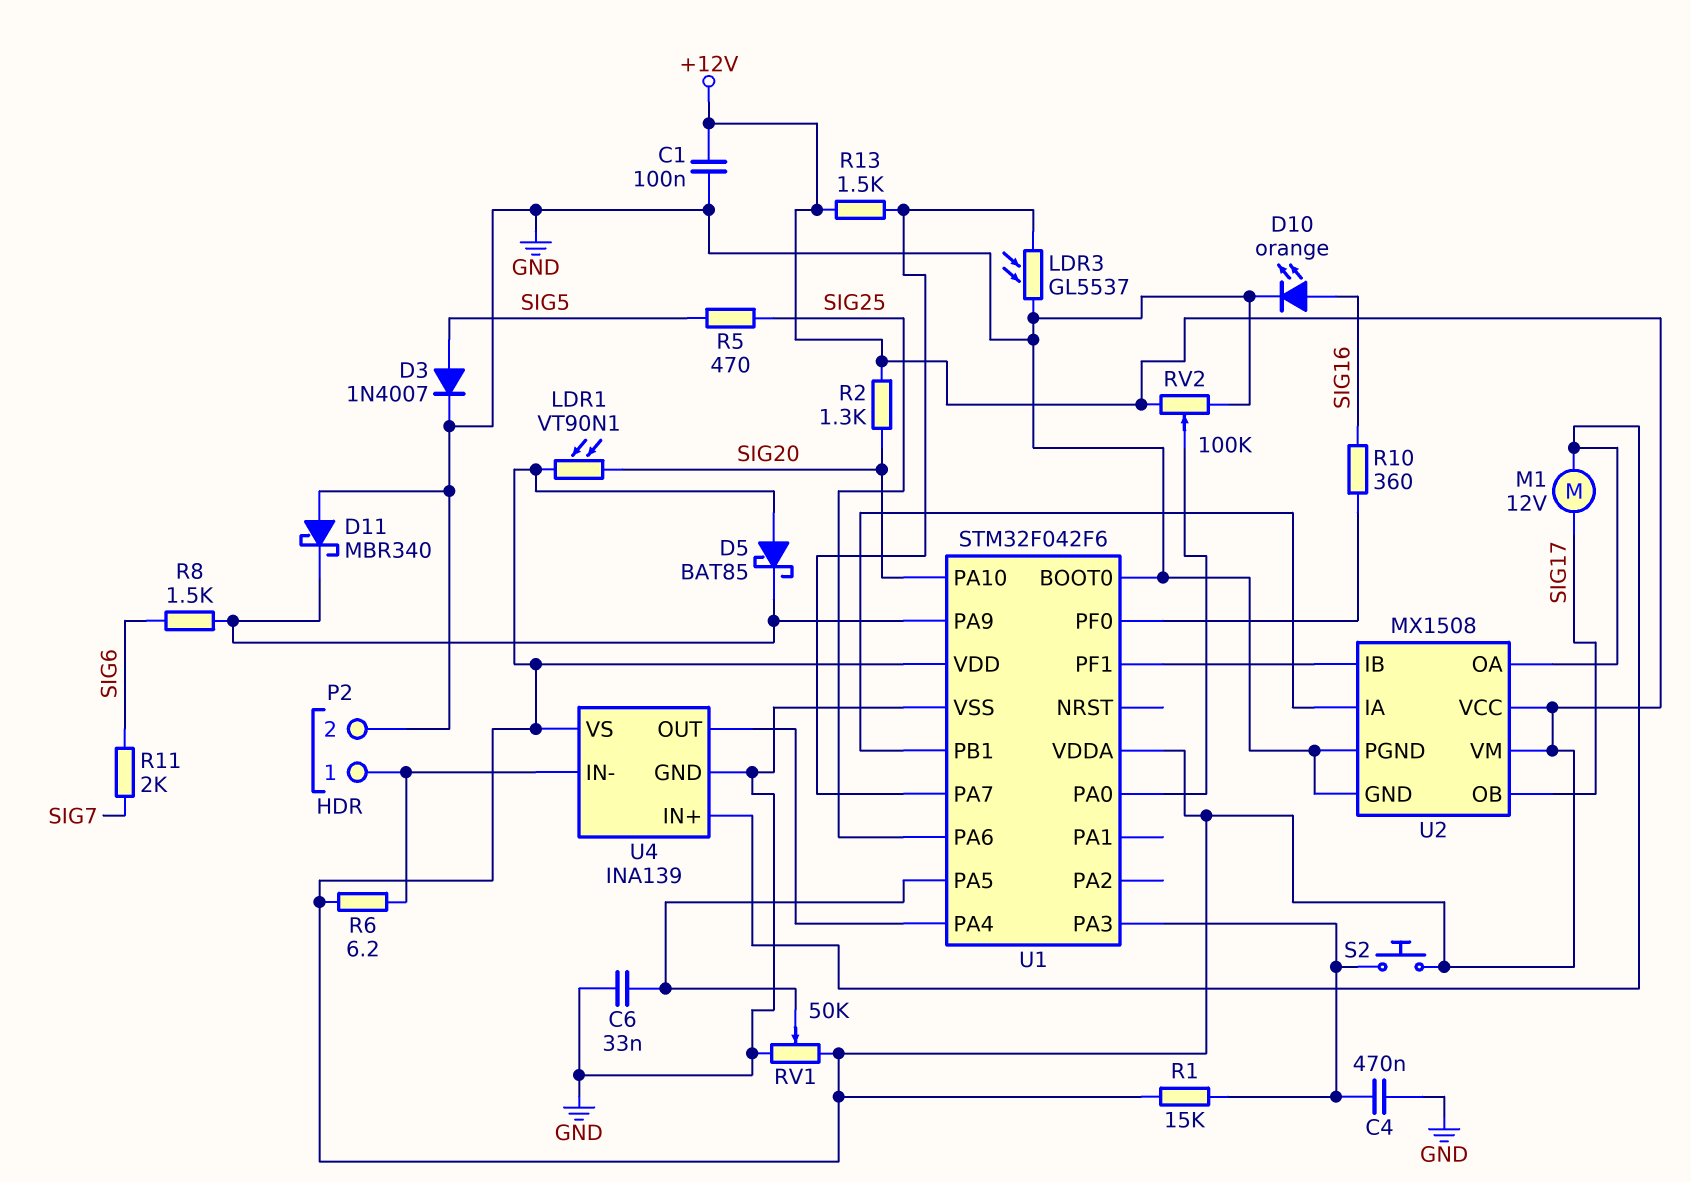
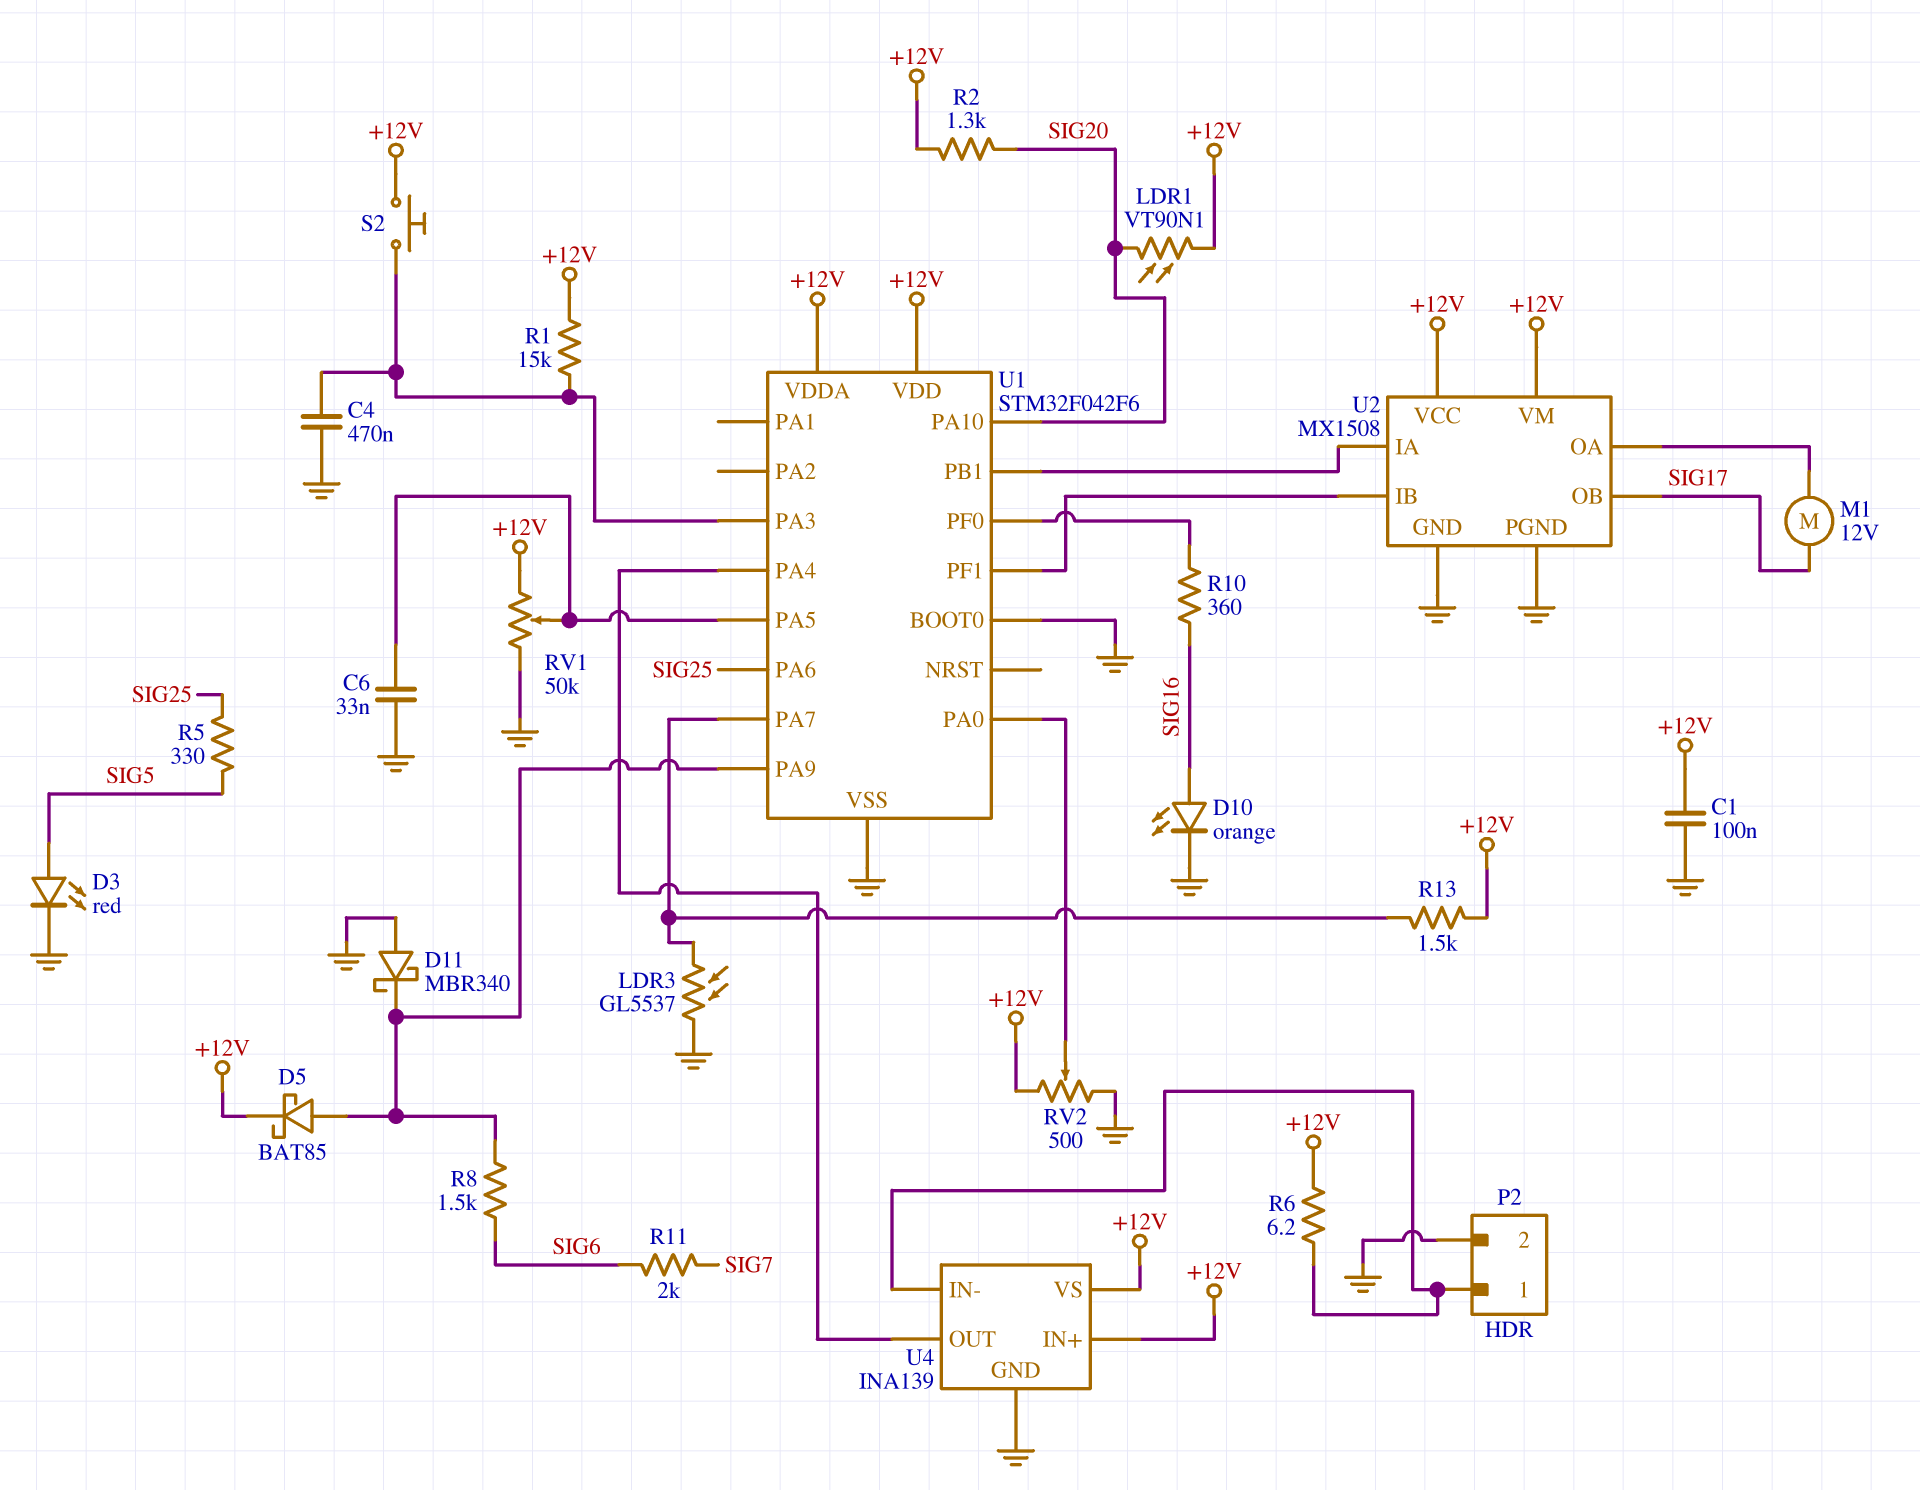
D3: diode 1N4007 (A SIG5, K GND) -> LED red (A SIG5, K GND)
D5: schottky BAT85 (A +12V, K U1/PA9) -> schottky BAT85 (A U1/PA9, K +12V)
R5: 470 (SIG5, SIG25) -> 330 (SIG5, SIG25)
RV2: 100k (+12V, GND, wiper U1/PA0) -> 500 (+12V, GND, wiper U1/PA0)
U4 pin IN+: U2/OA -> +12V

